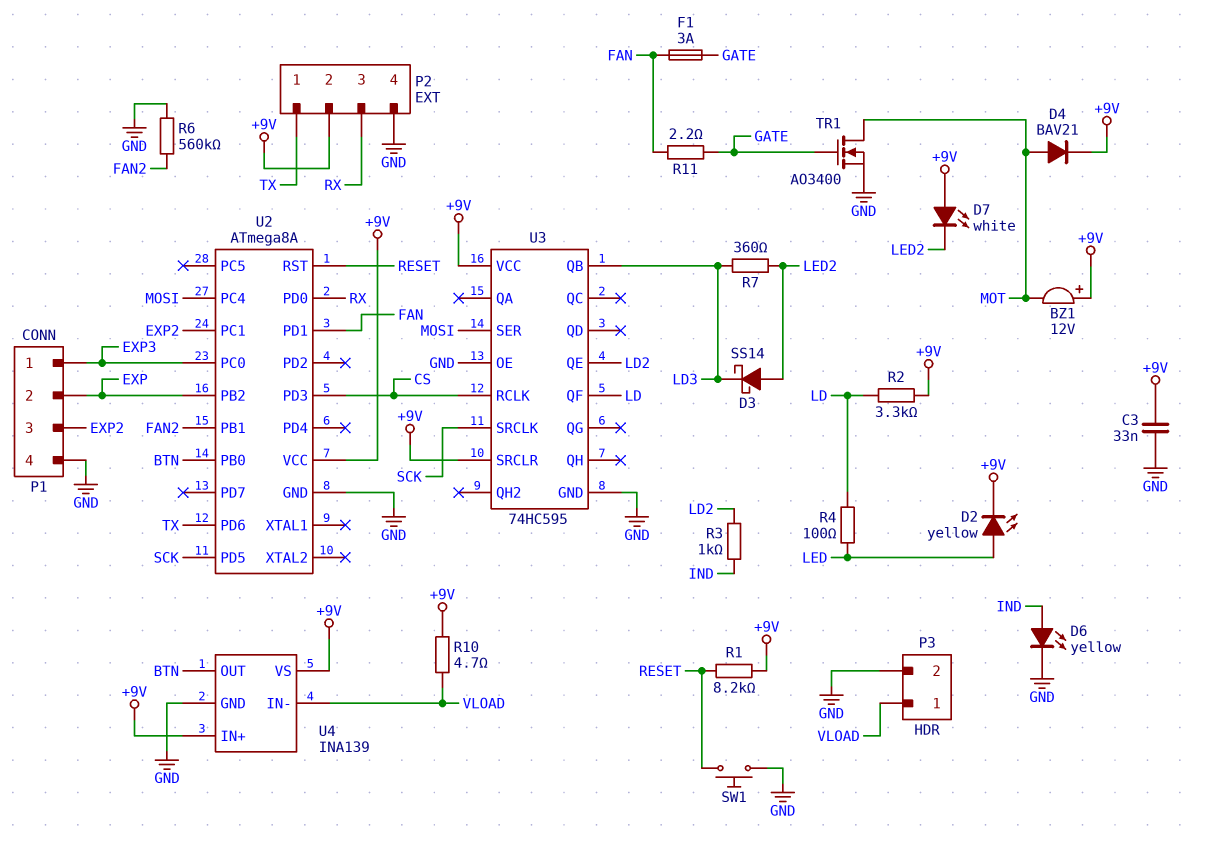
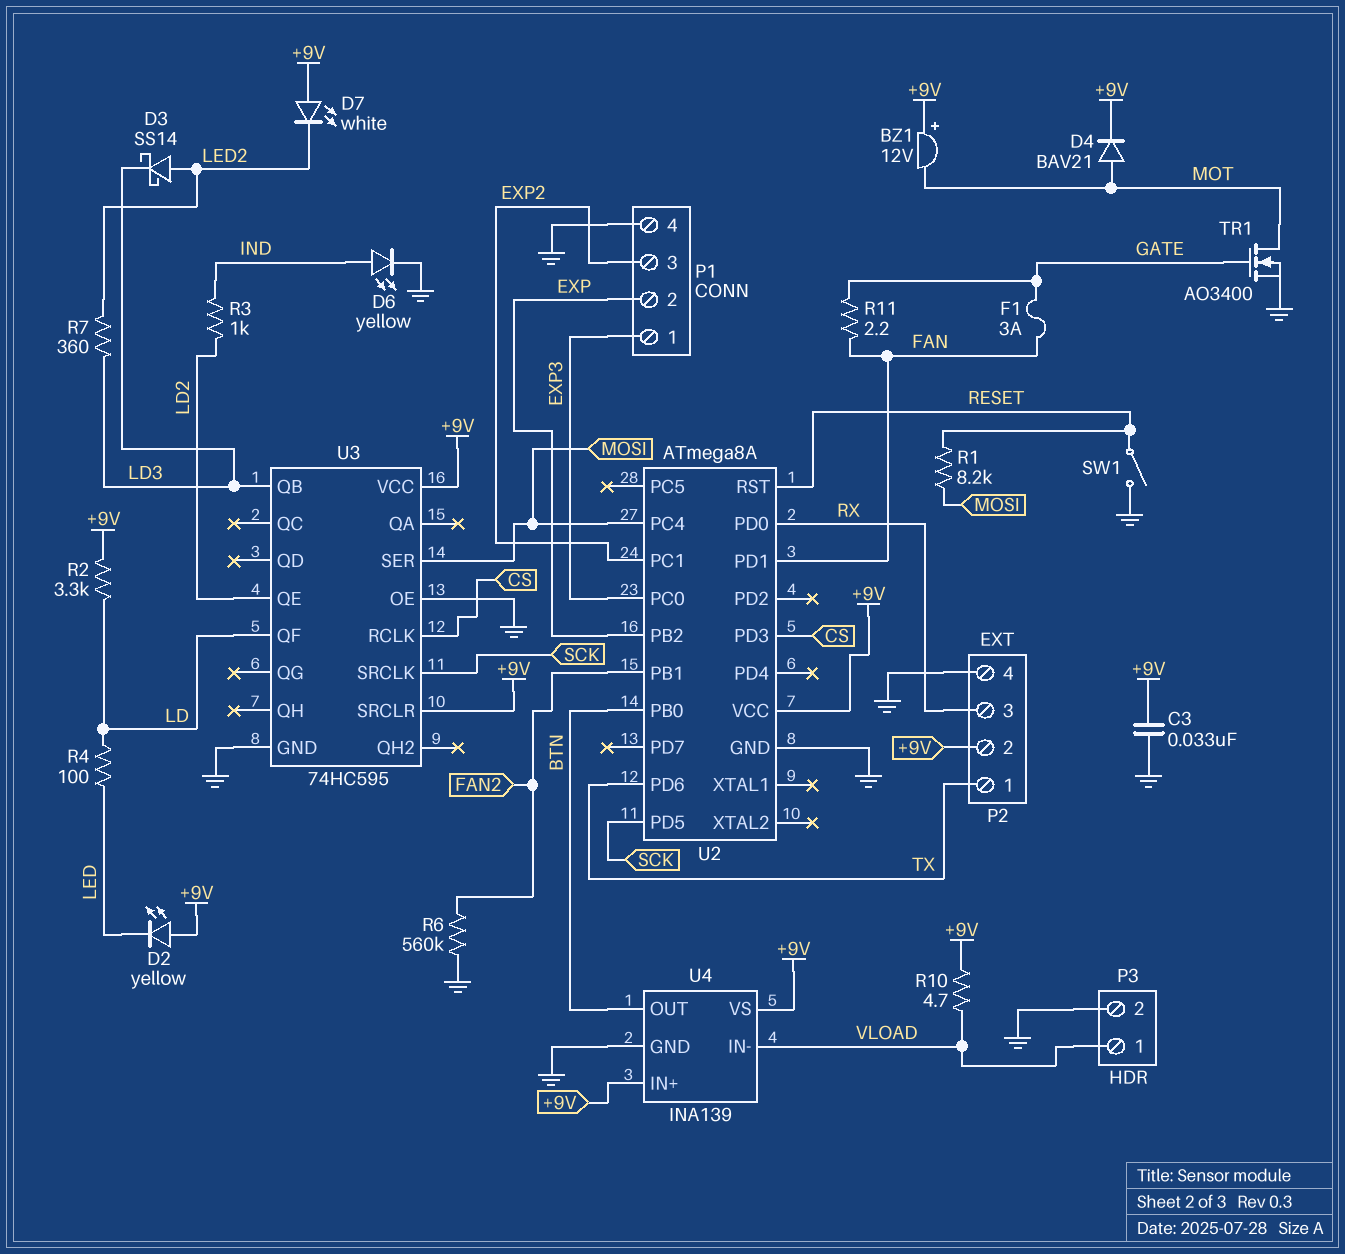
D2: LED yellow (A LED, K +9V) -> LED yellow (A +9V, K LED)
R1: 8.2k (+9V, RESET) -> 8.2k (MOSI, RESET)
SW1: button (GND, RESET) -> switch (GND, RESET)

